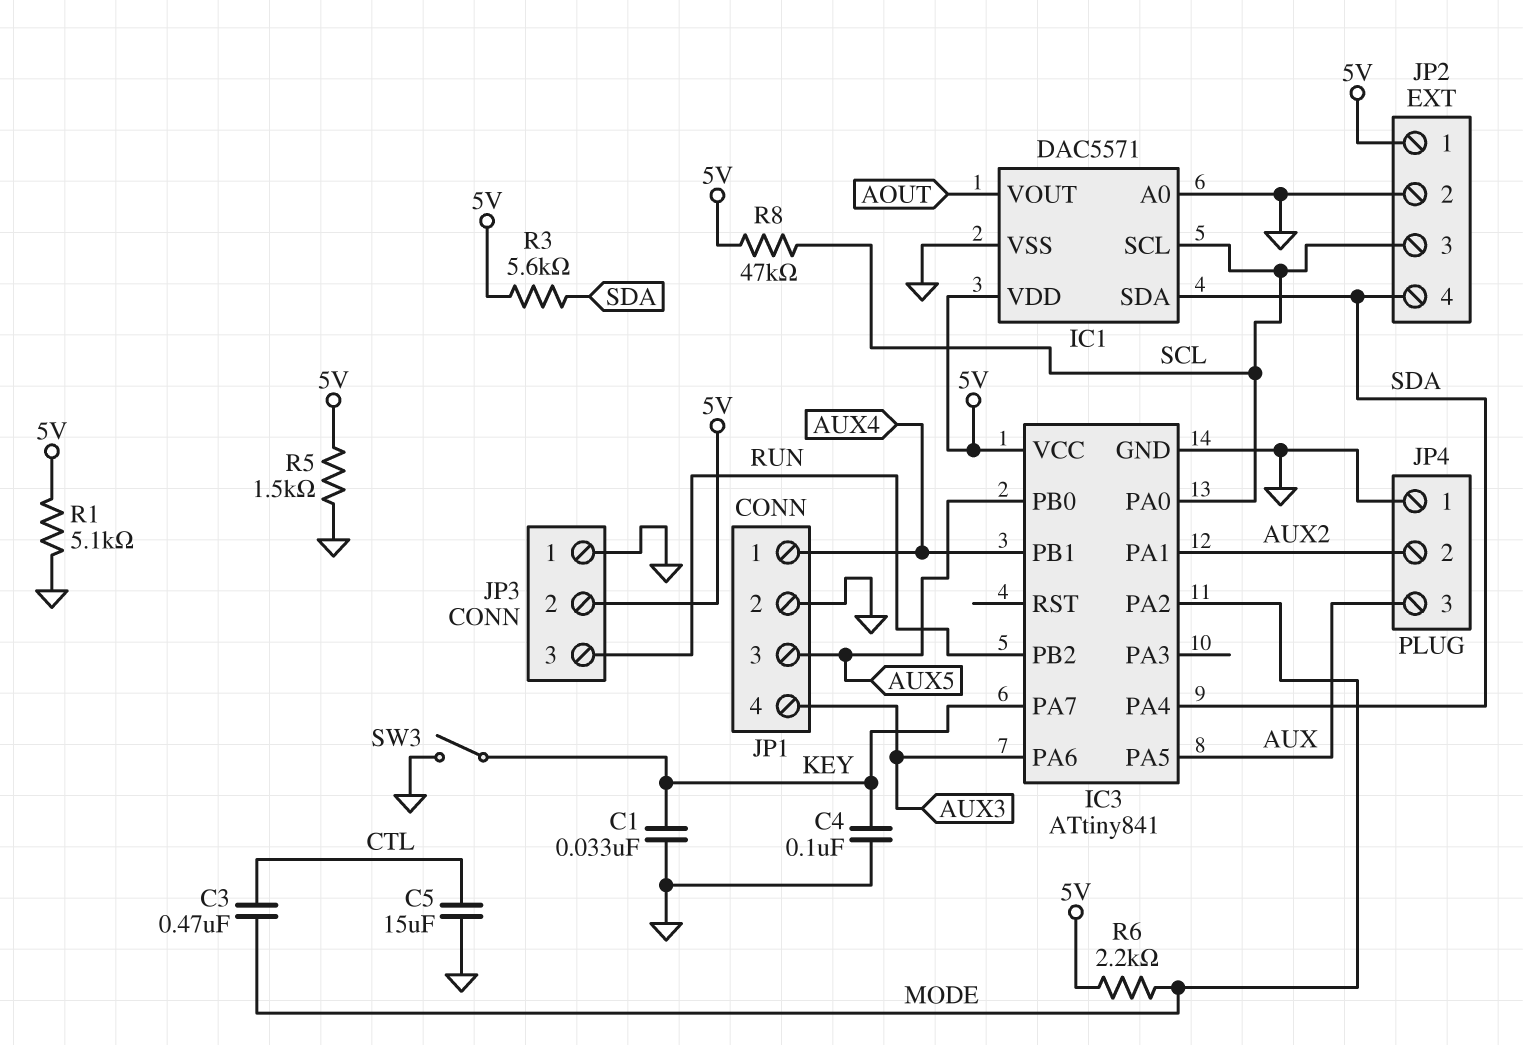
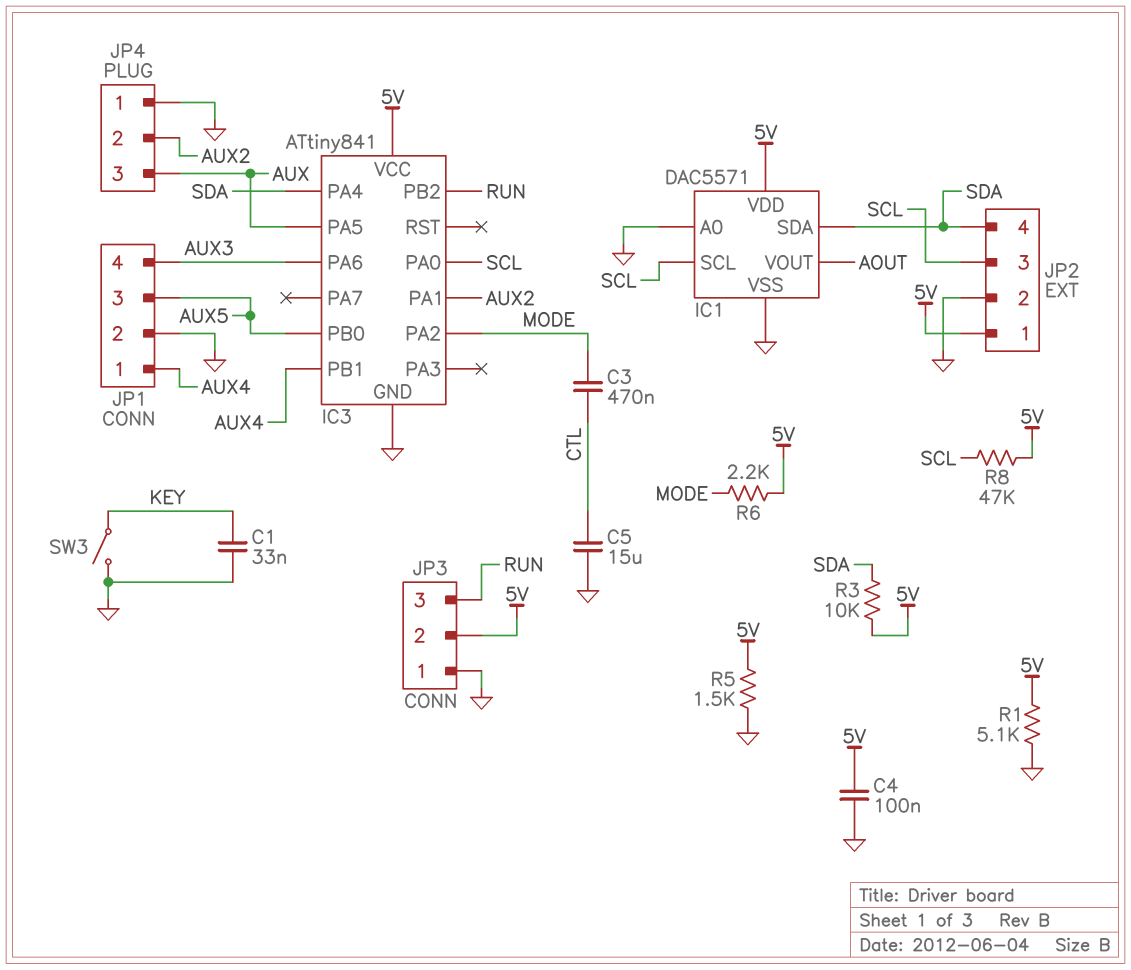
C4: 100nF (GND, KEY) -> 100nF (5V, GND)
IC3 pin PA7: KEY -> none
R3: 5.6k (5V, SDA) -> 10k (5V, SDA)

